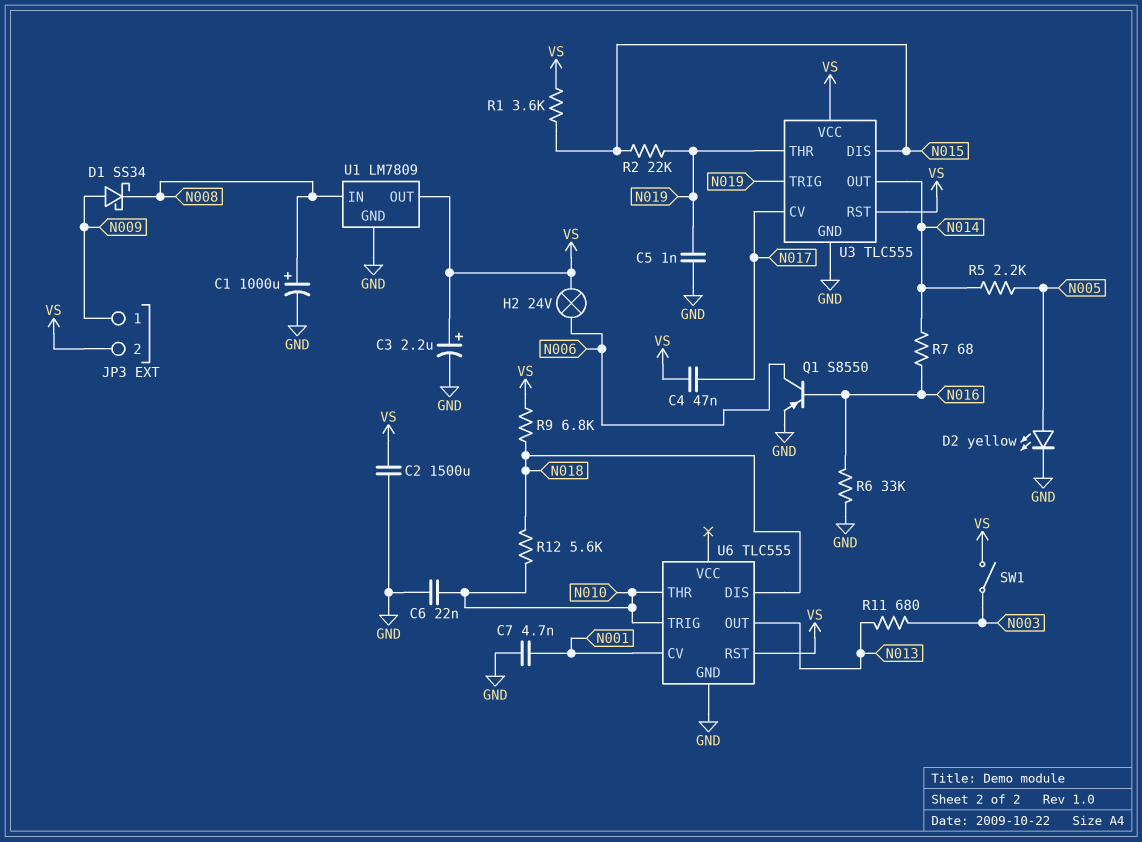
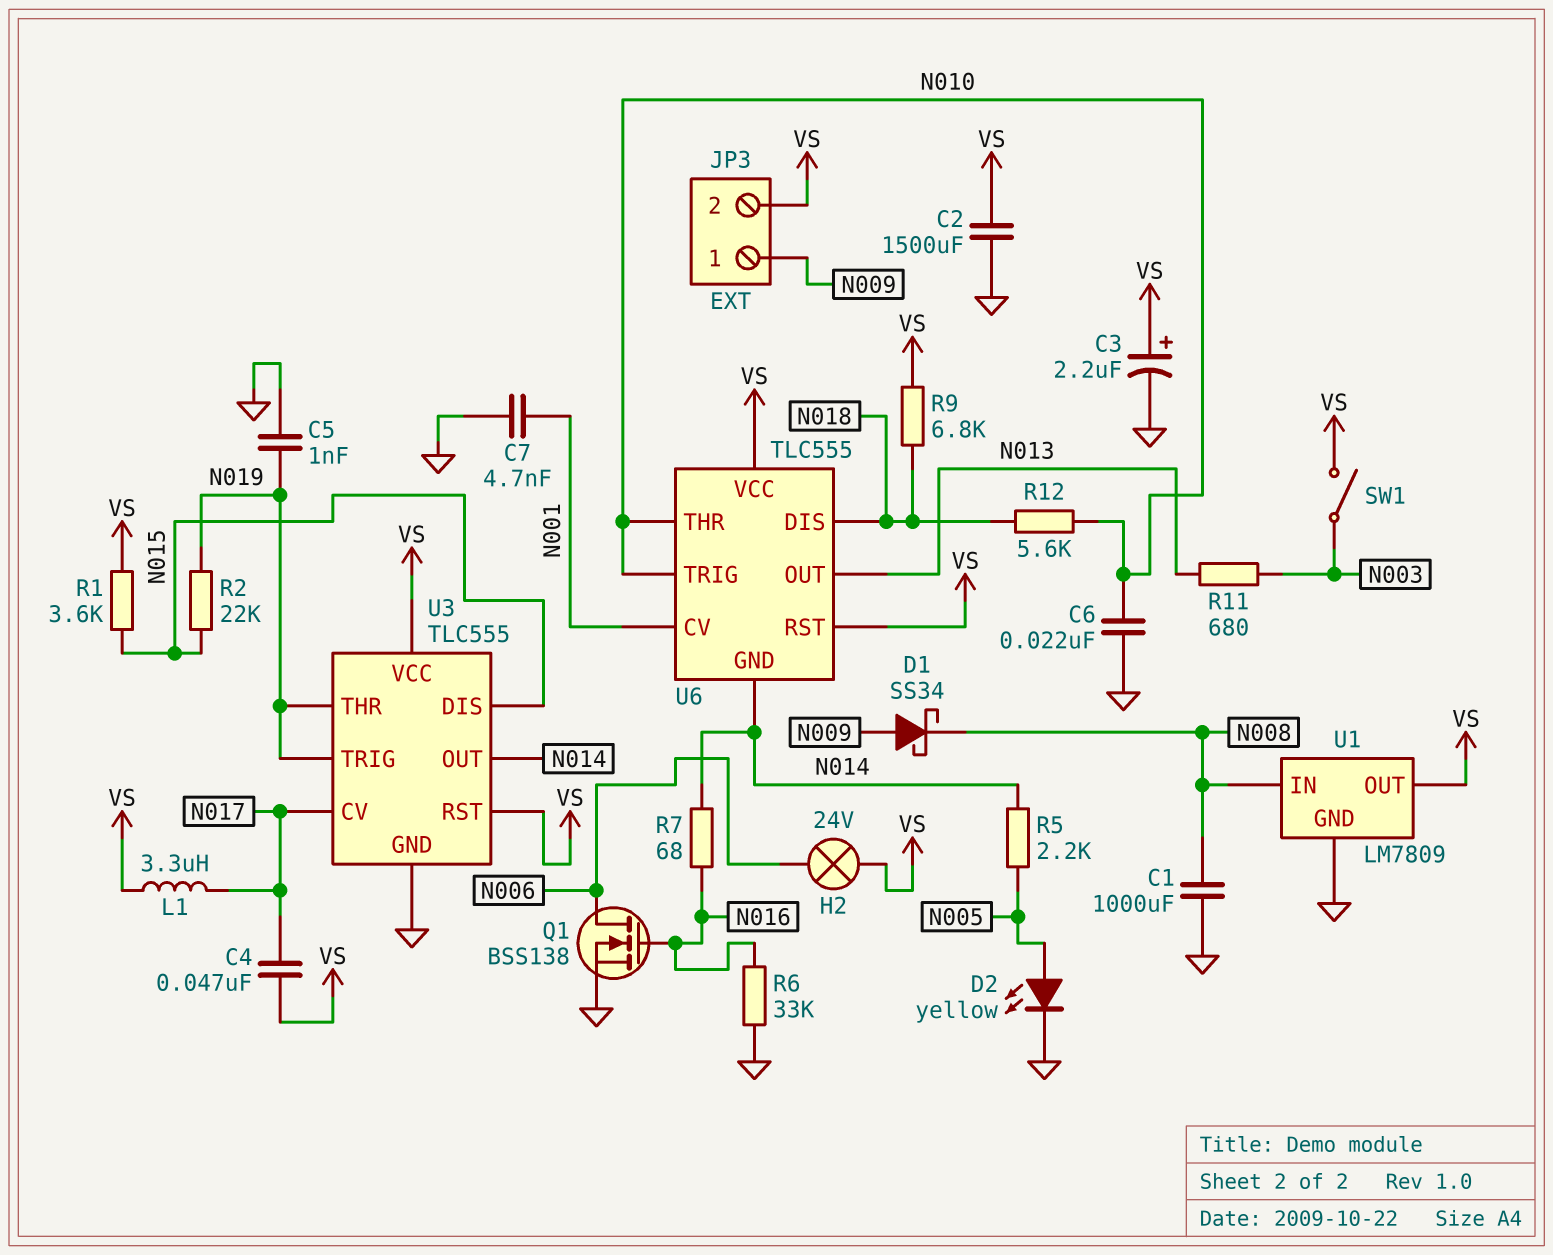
C1: 1000uF (plus N008, minus GND) -> 1000uF (GND, N008)
L1: none -> 3.3uH (N017, VS)
Q1: PNP S8550 (B N016, C N006, E GND) -> NMOS BSS138 (G N016, D N006, S GND)
U6 pin GND: GND -> N014
U6 pin VCC: none -> VS

